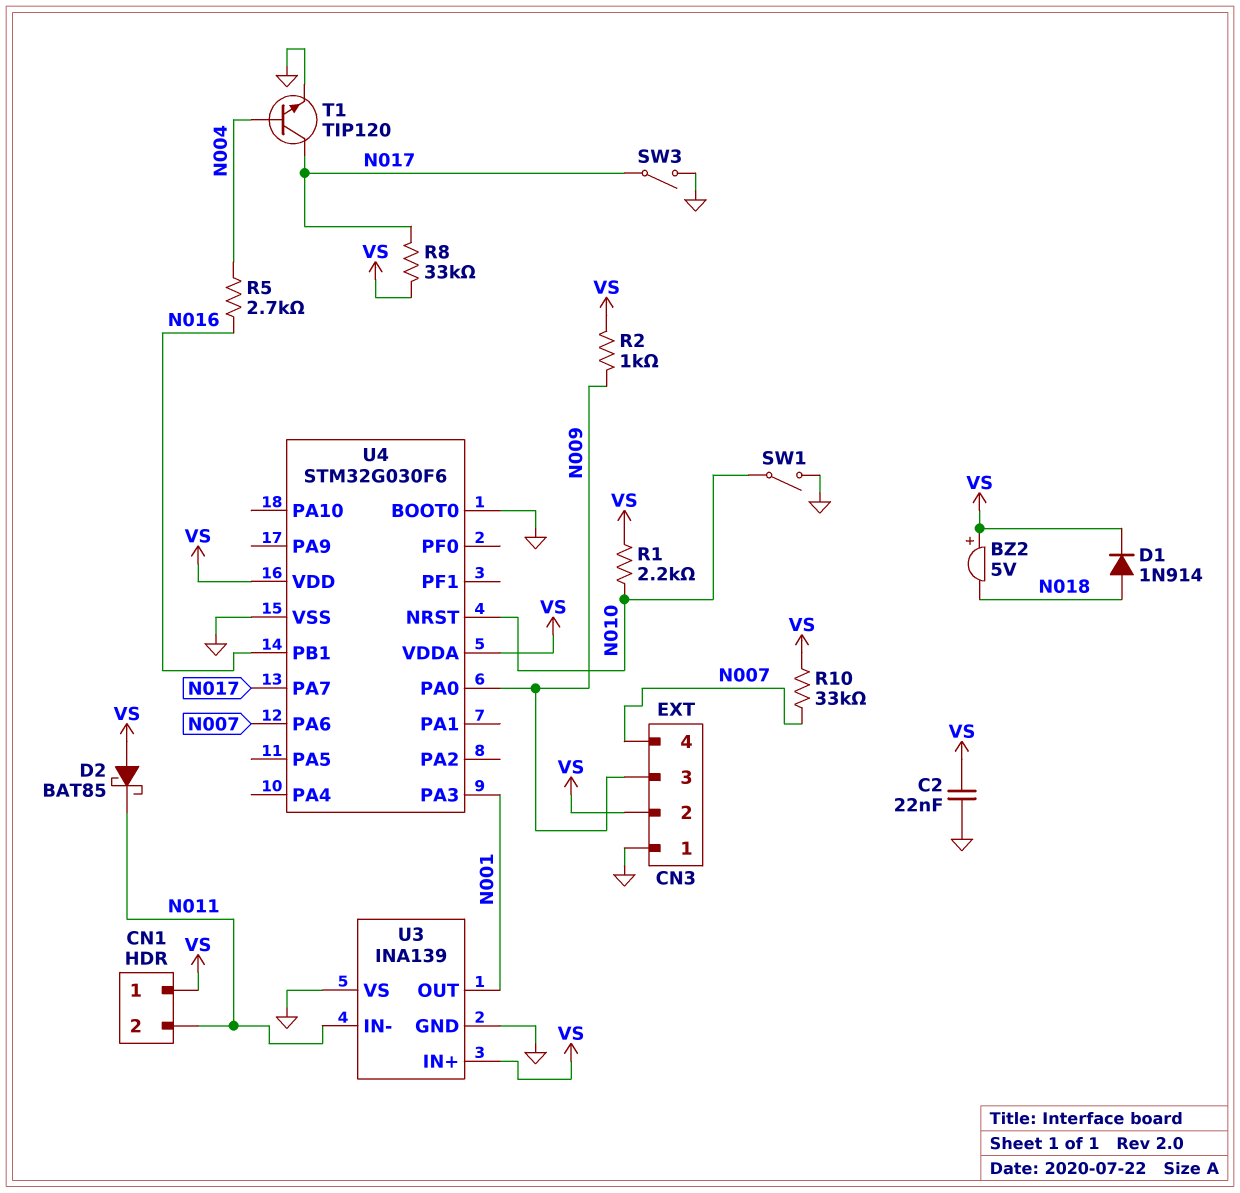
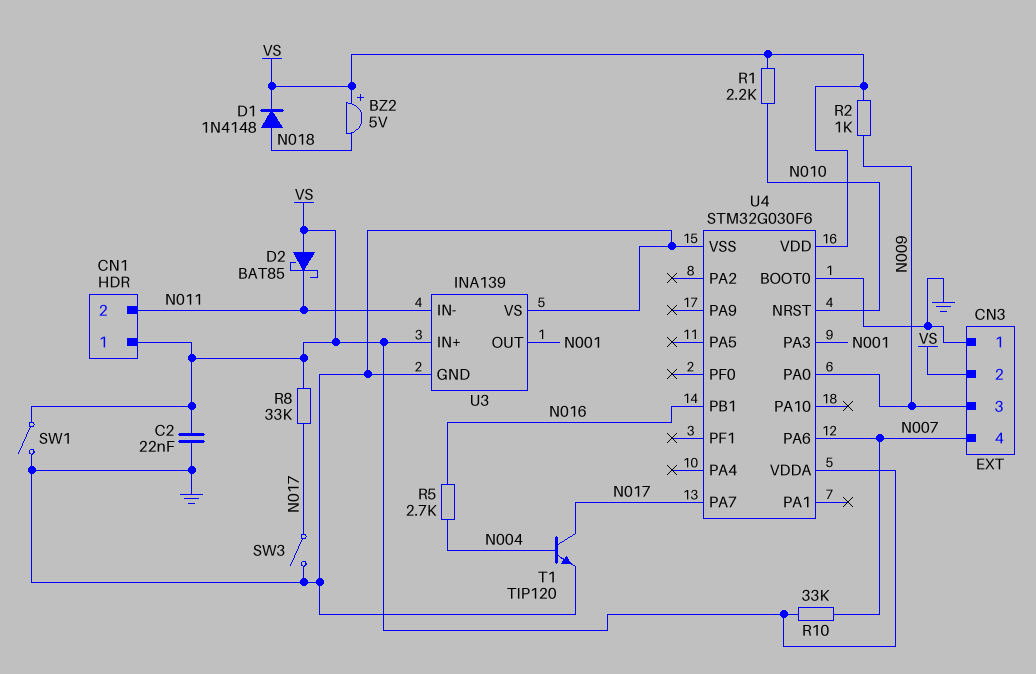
D1: diode 1N914 (A N018, K VS) -> diode 1N4148 (A N018, K VS)
SW1: switch (GND, N010) -> switch (GND, VS)

